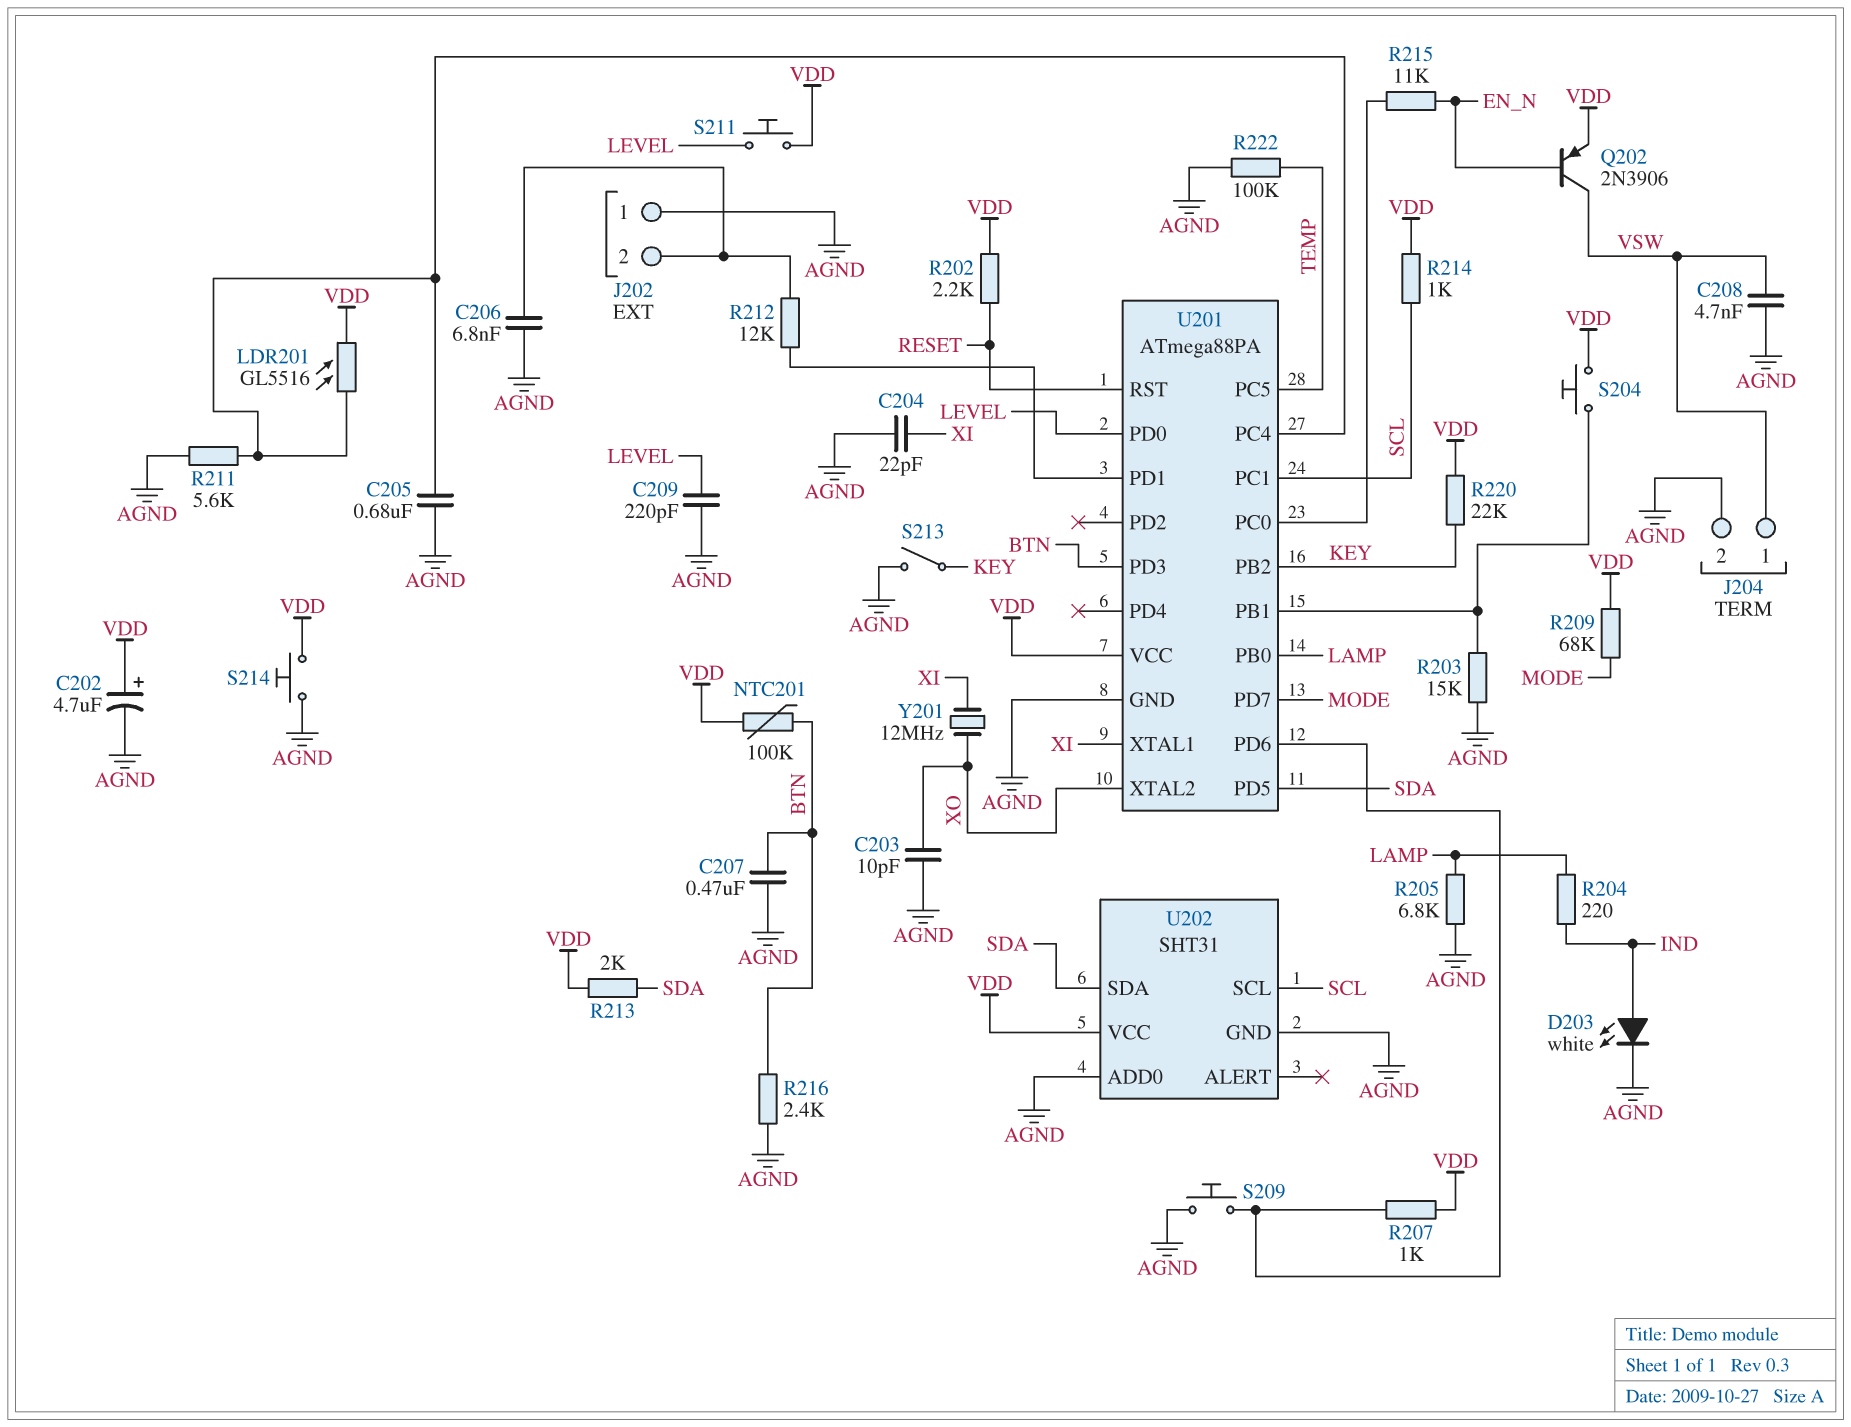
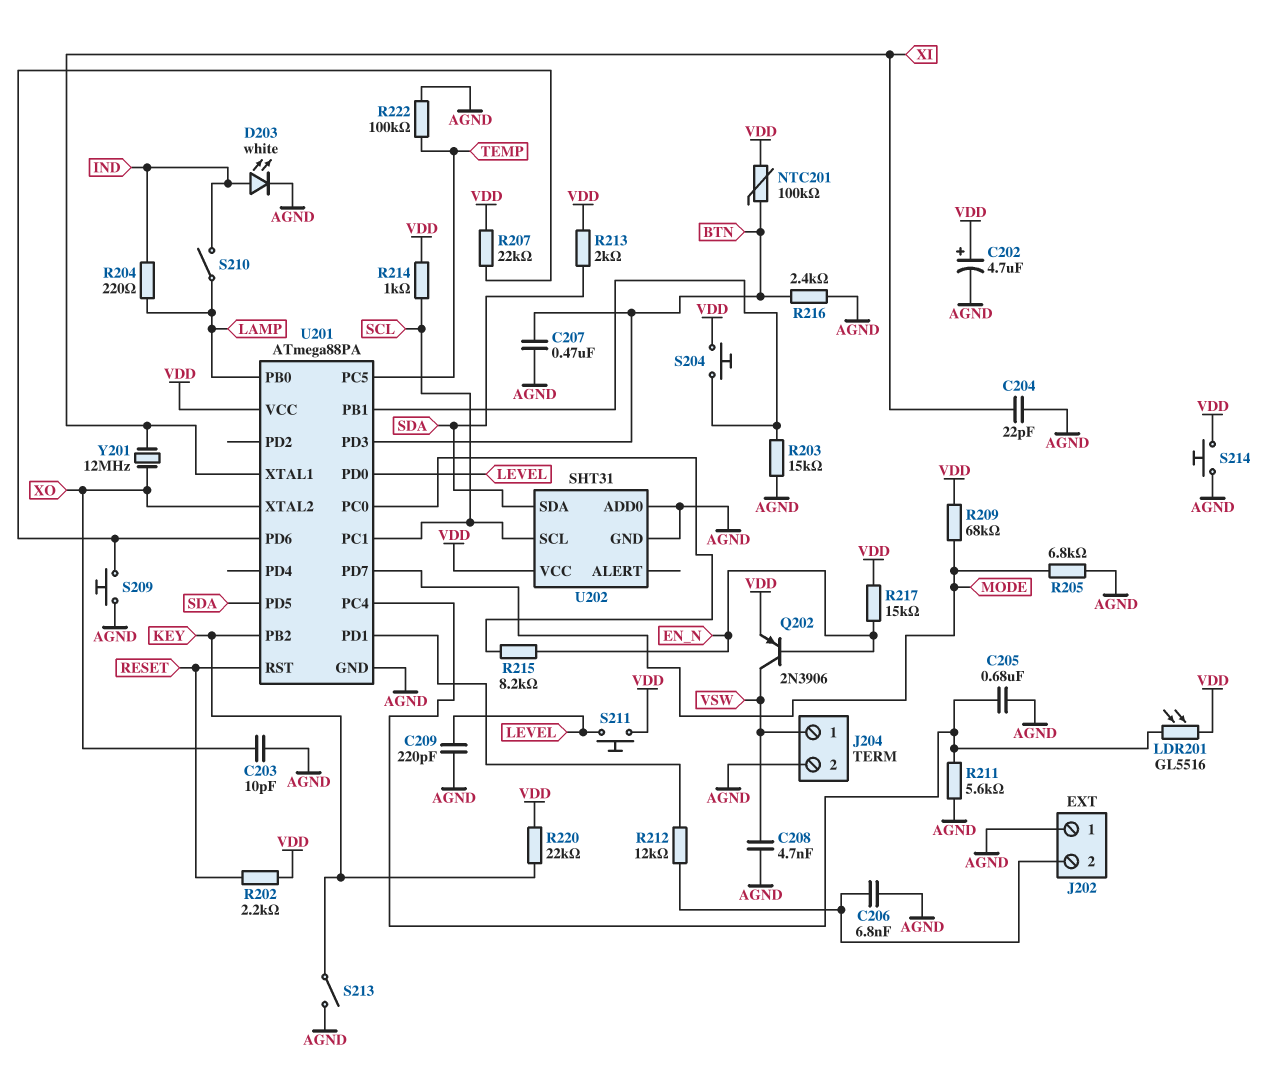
R205: 6.8k (AGND, LAMP) -> 6.8k (AGND, MODE)
R207: 1k (U201/PD6, VDD) -> 22k (U201/PD6, VDD)
R215: 11k (EN_N, U201/PC0) -> 8.2k (EN_N, U201/PC0)
R217: none -> 15k (EN_N, VDD)
S210: none -> switch (IND, LAMP)

